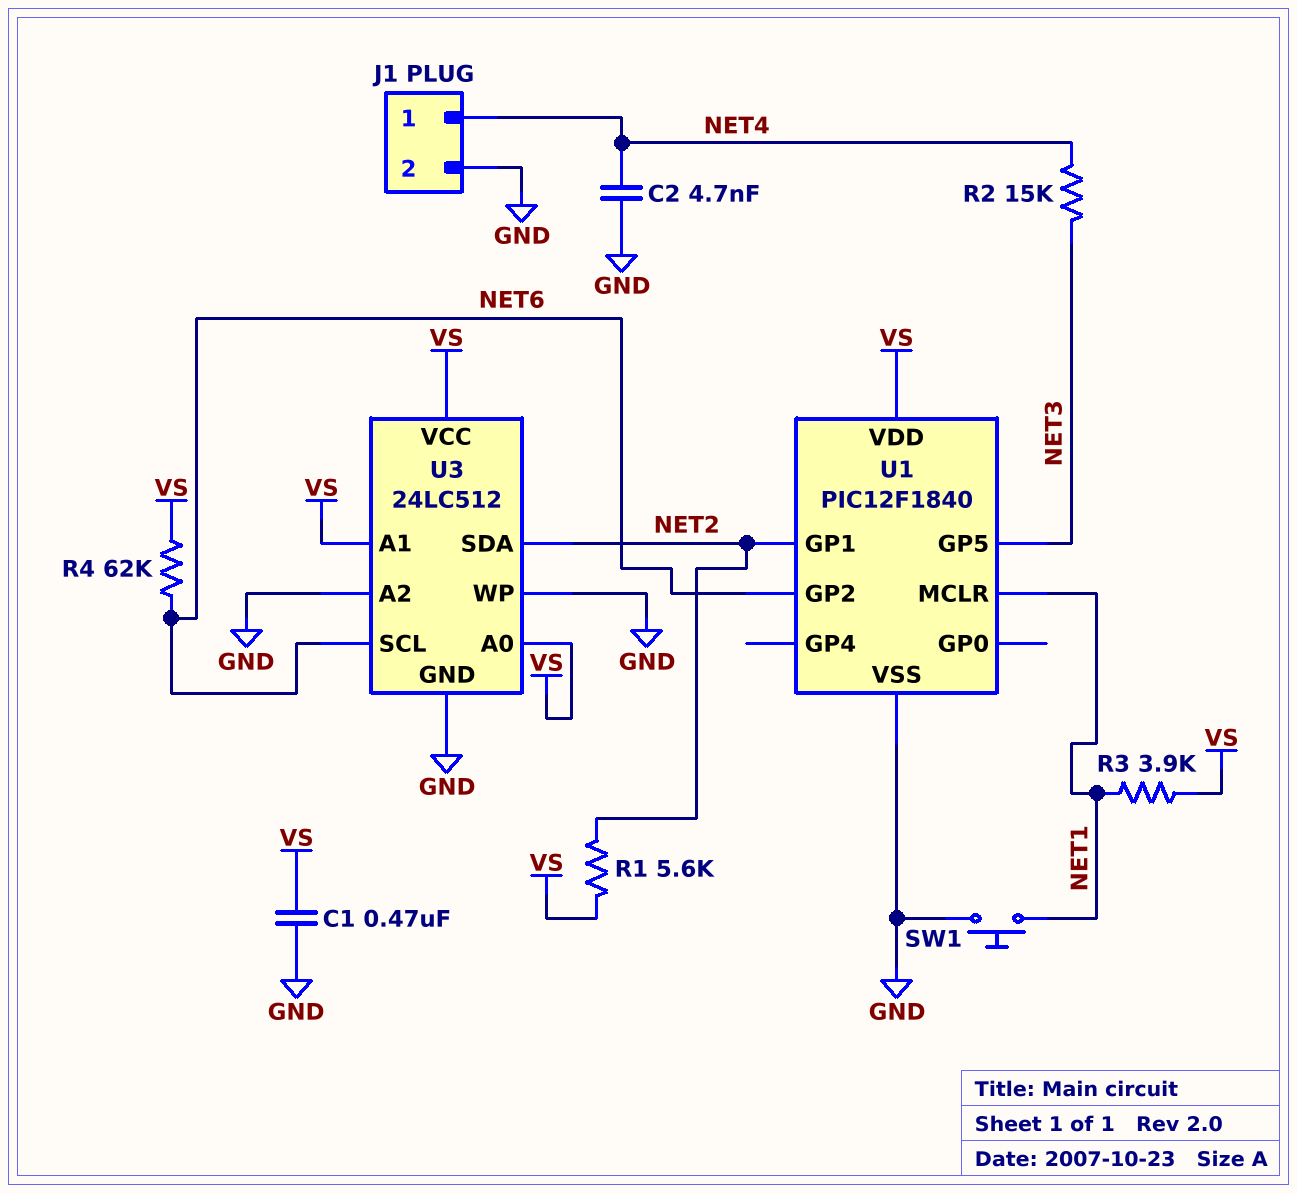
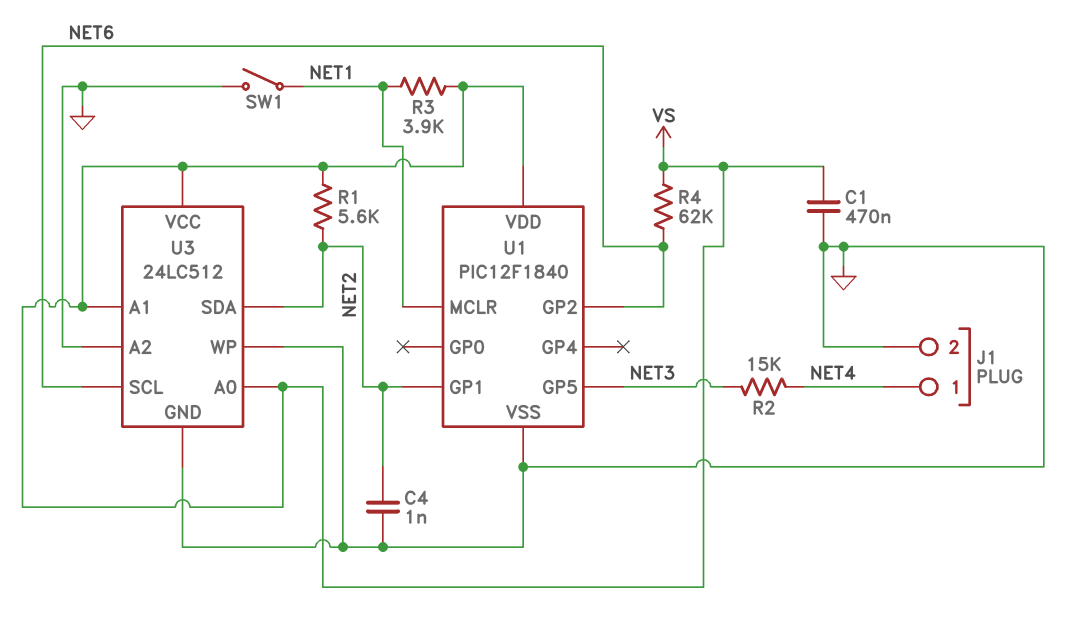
C2: 4.7nF (GND, NET4) -> none
C4: none -> 1nF (GND, NET2)
SW1: button (GND, NET1) -> switch (GND, NET1)

